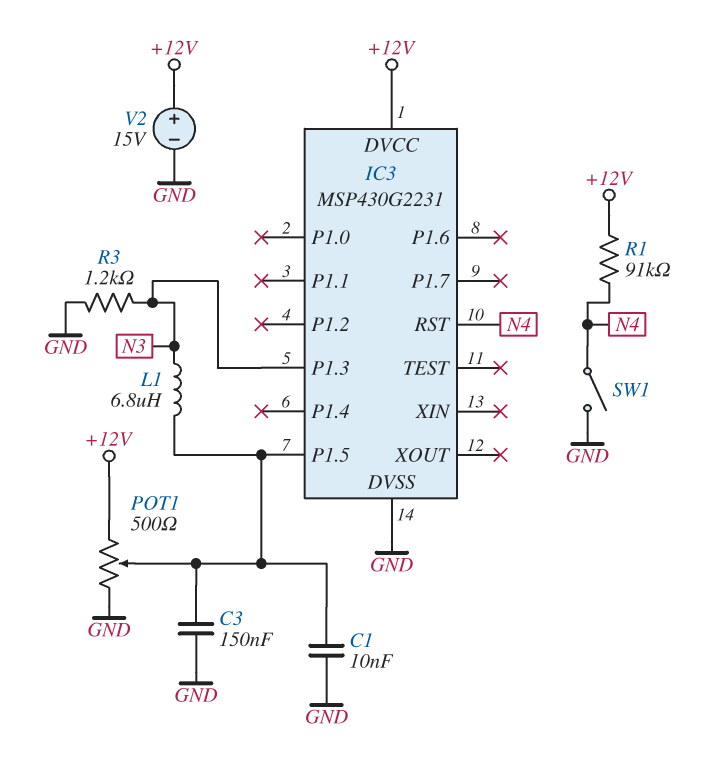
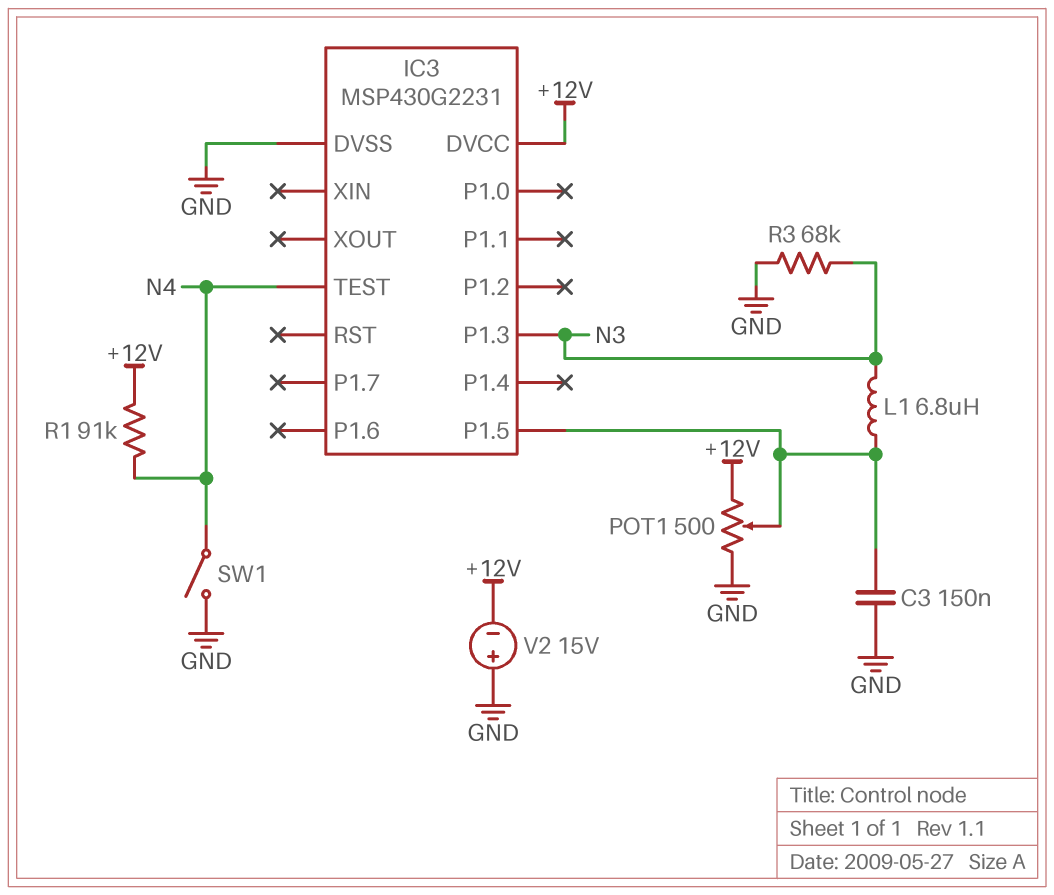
C1: 10nF (GND, IC3/P1.5) -> none
IC3 pin RST: N4 -> none
IC3 pin TEST: none -> N4
R3: 1.2k (GND, N3) -> 68k (GND, N3)
V2: 15V (plus +12V, minus GND) -> 15V (plus GND, minus +12V)

